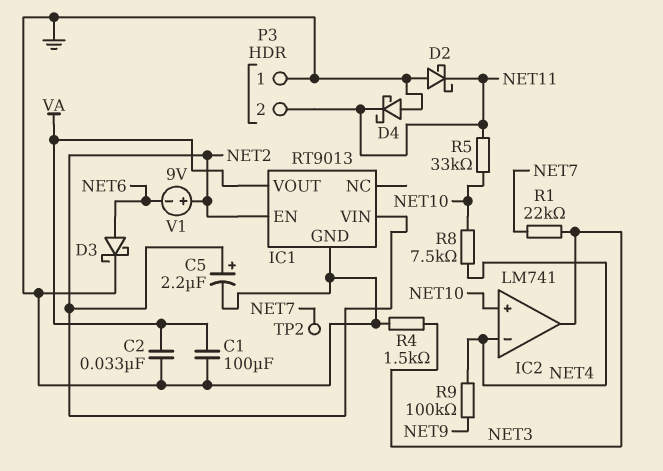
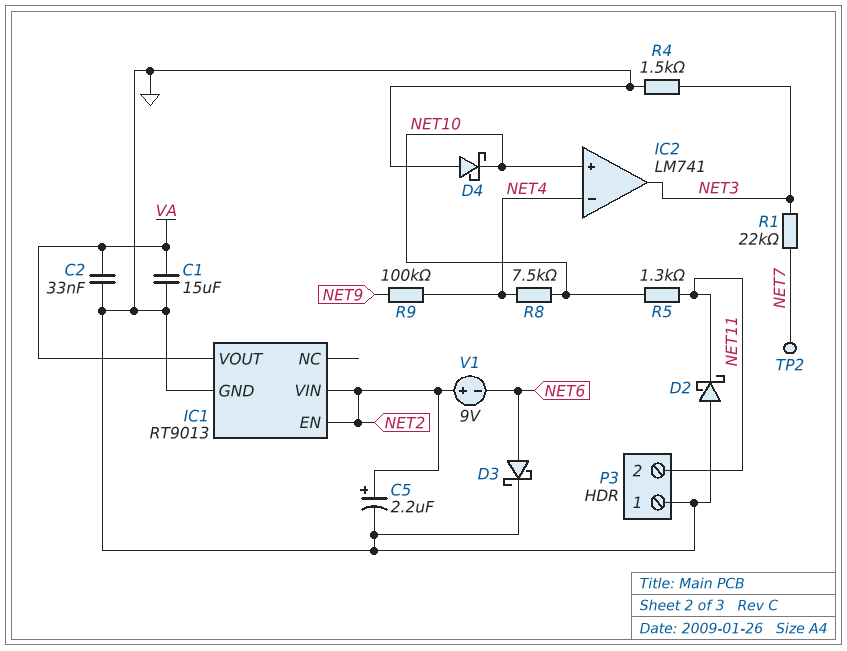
C1: 100uF (GND, VA) -> 15uF (GND, VA)
D4: schottky (A GND, K NET11) -> schottky (A GND, K NET10)
R5: 33k (NET10, NET11) -> 1.3k (NET10, NET11)

